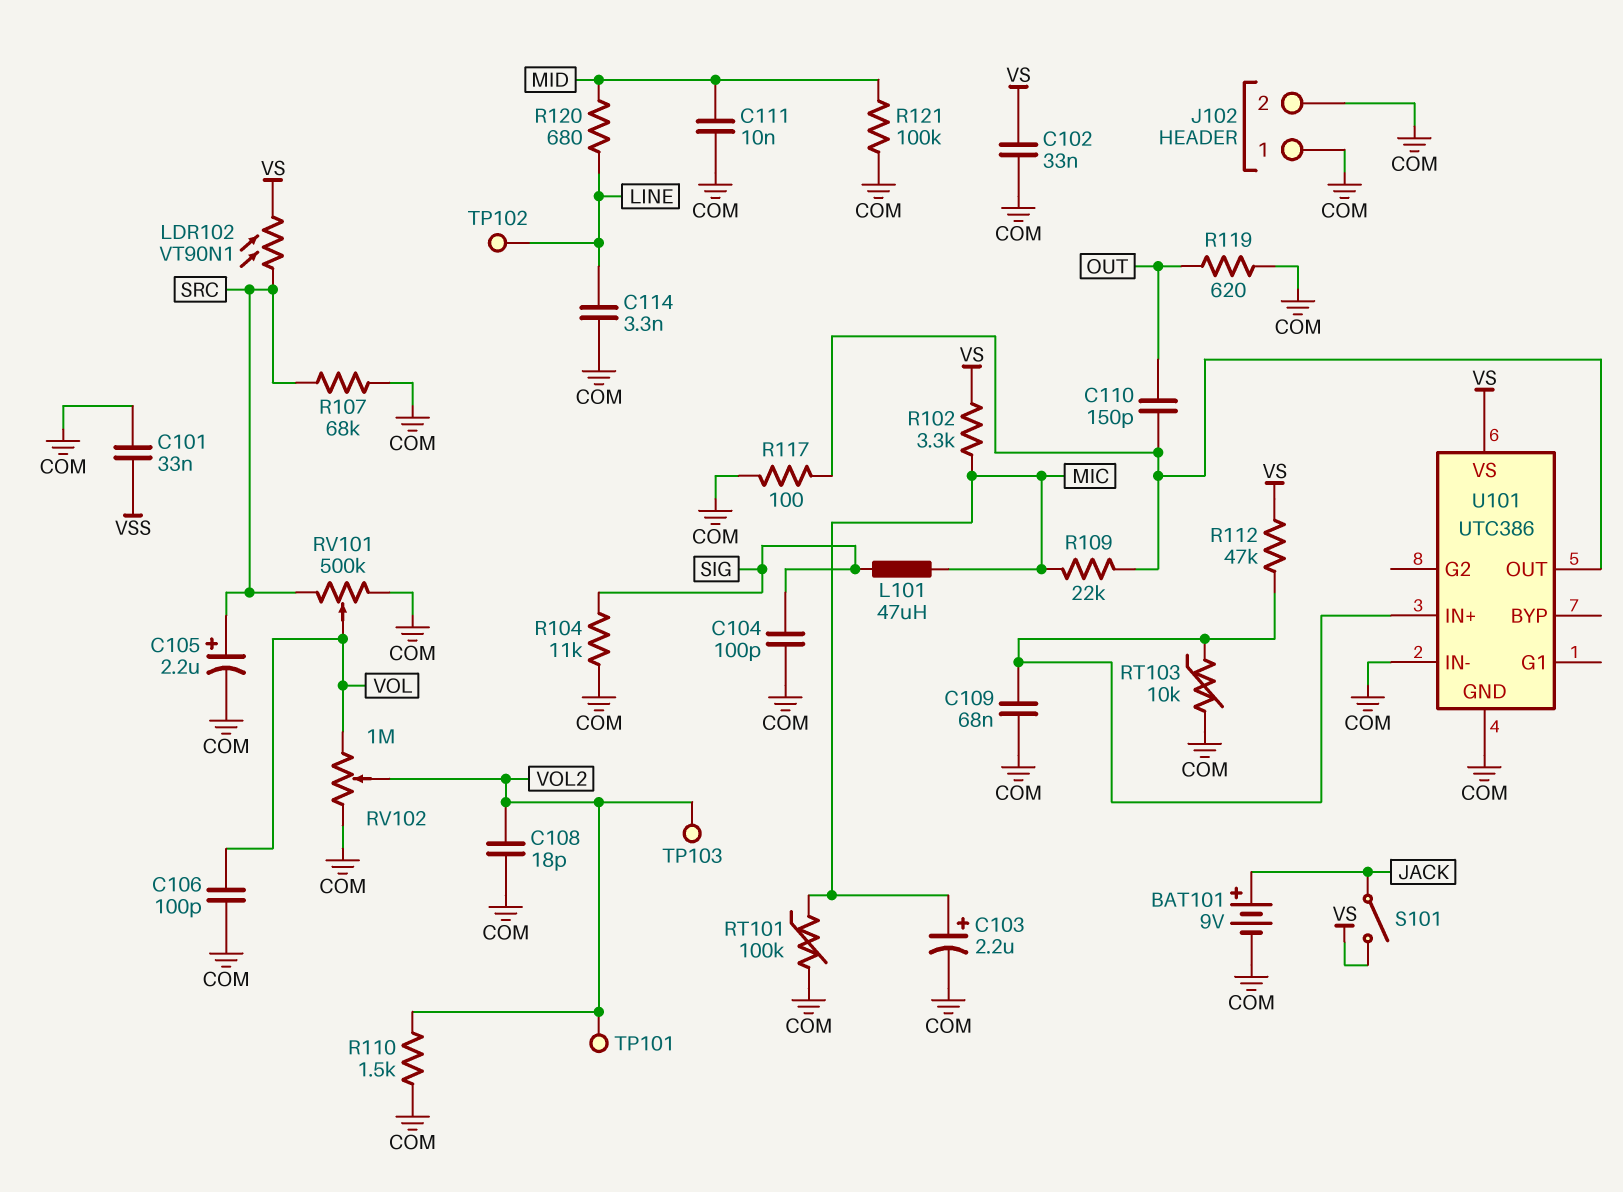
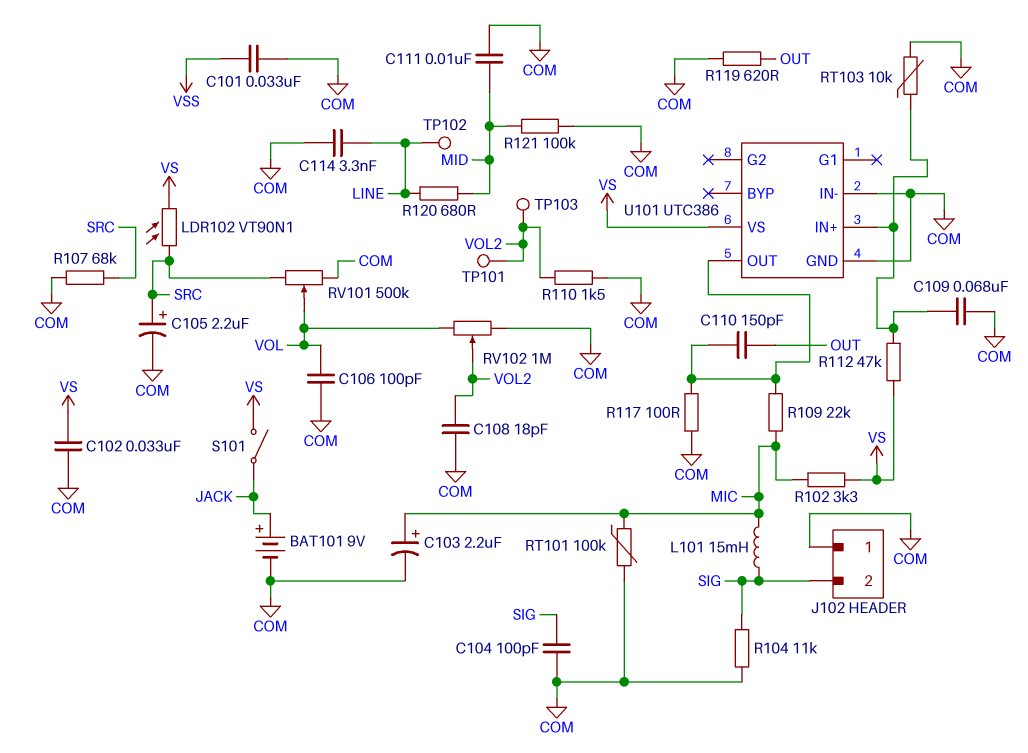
J102 pin 2: COM -> SIG
L101: 47uH (MIC, SIG) -> 15mH (MIC, SIG)

